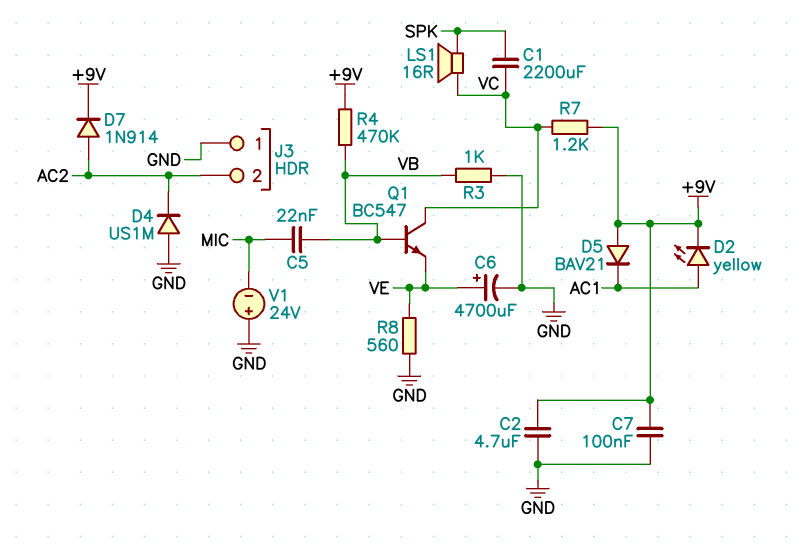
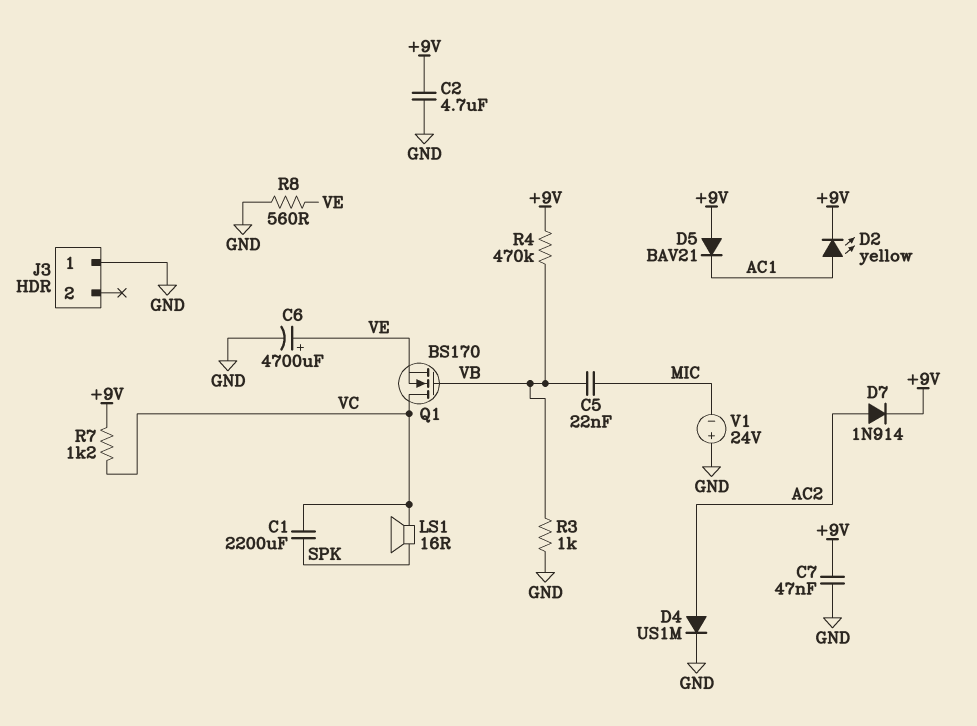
C7: 100nF (+9V, GND) -> 47nF (+9V, GND)
D4: diode US1M (A GND, K AC2) -> diode US1M (A AC2, K GND)
J3 pin 2: AC2 -> none
Q1: NPN BC547 (B VB, C VC, E VE) -> NMOS BS170 (G VB, D VC, S VE)

